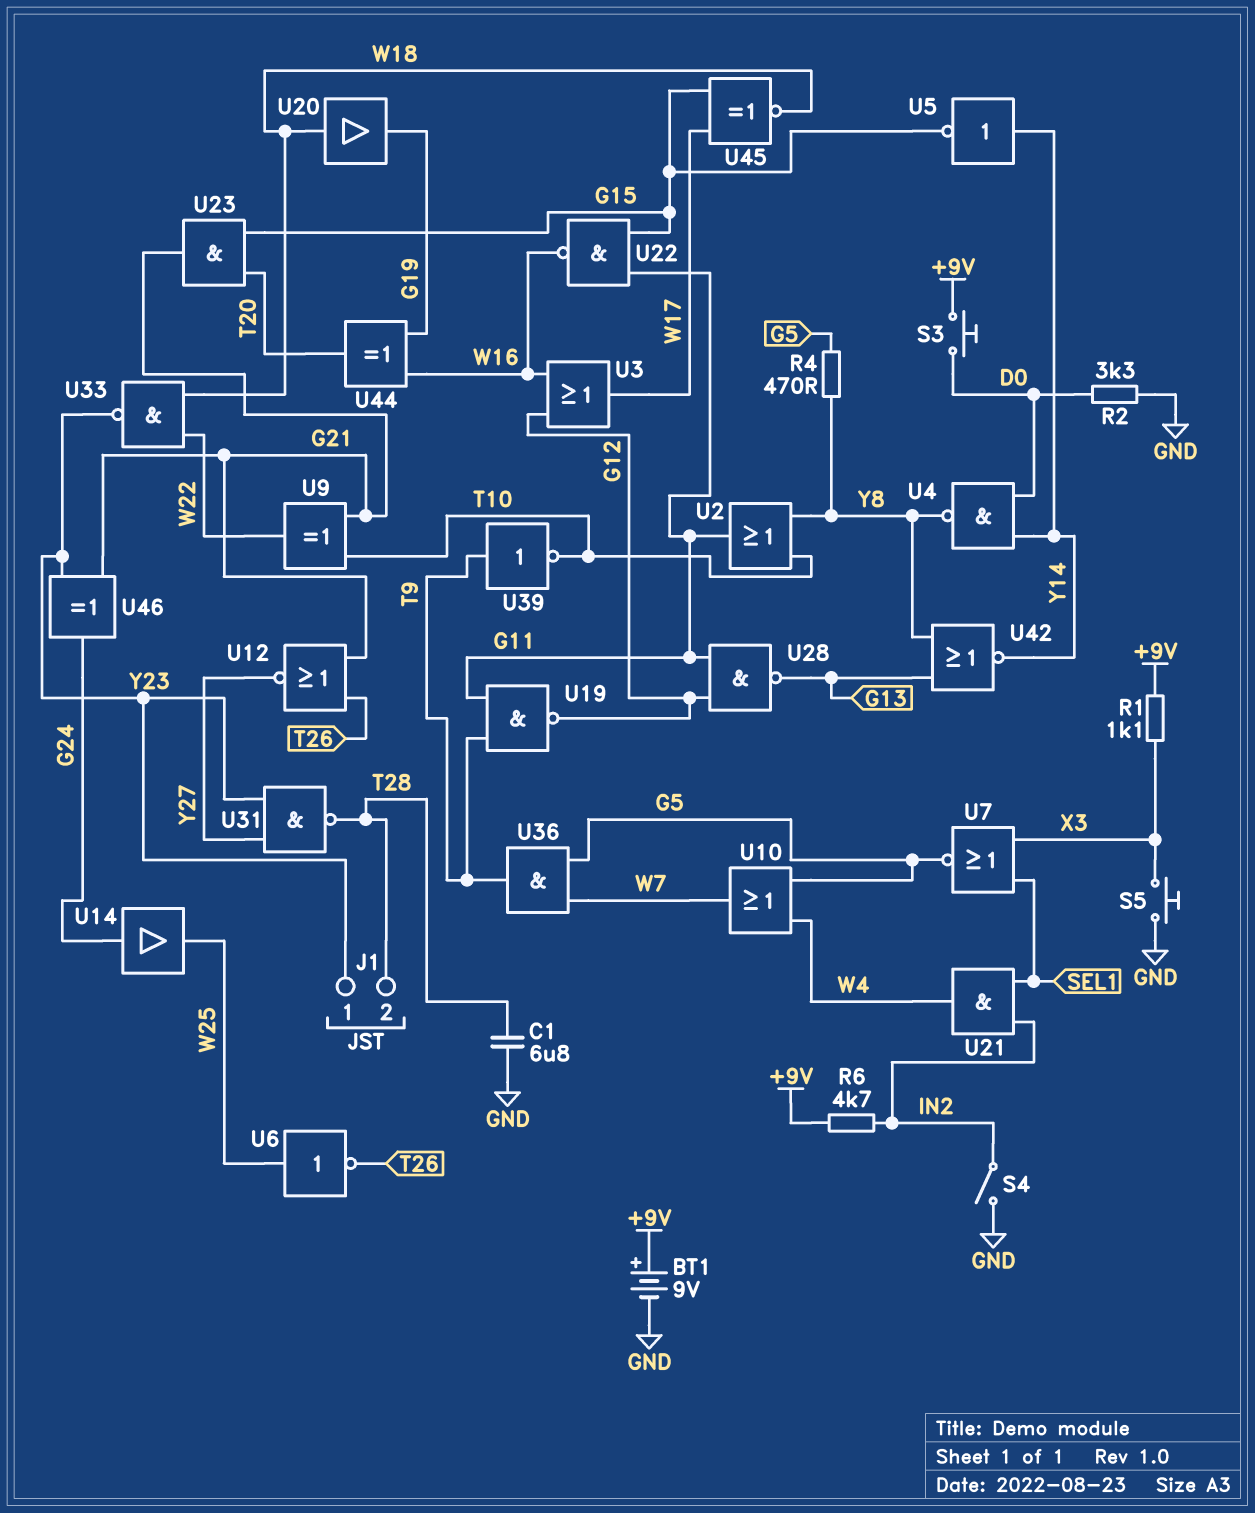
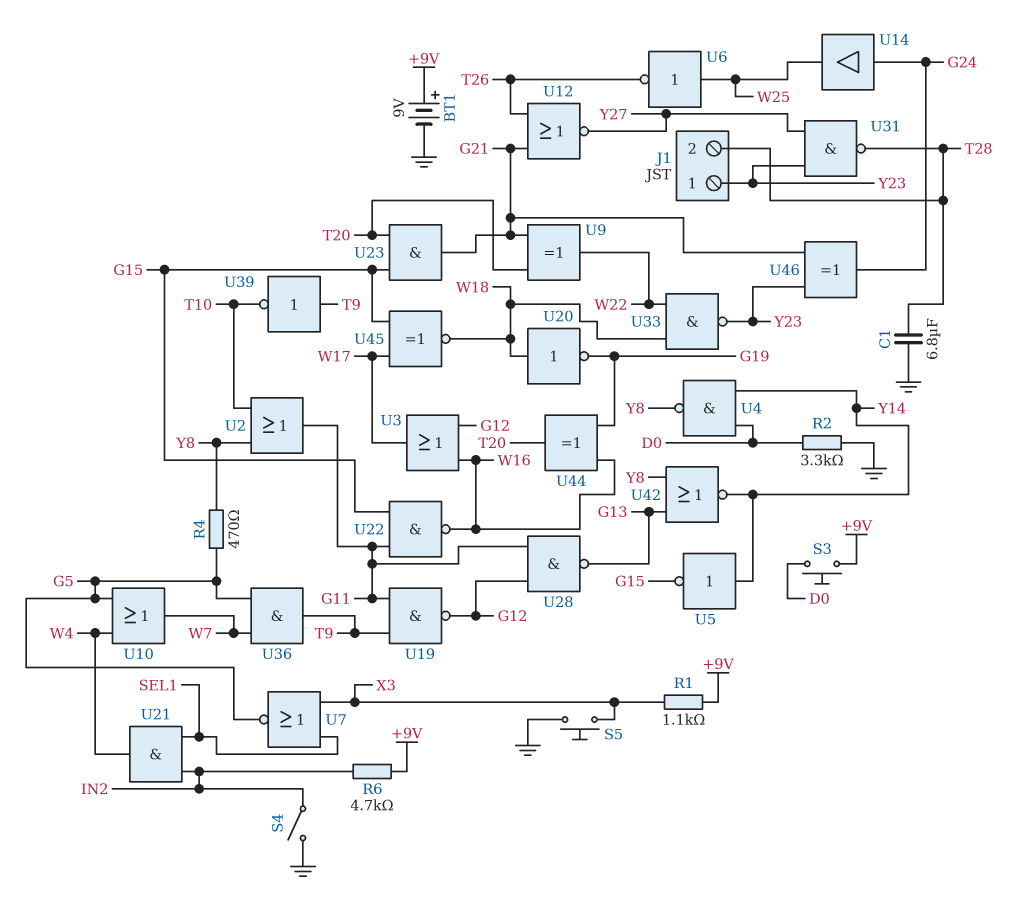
U9: XOR (in G21, in T10, out W22) -> XOR (in G21, in T20, out W22)
U20: buffer (in W18, out G19) -> NOT (in W18, out G19)

